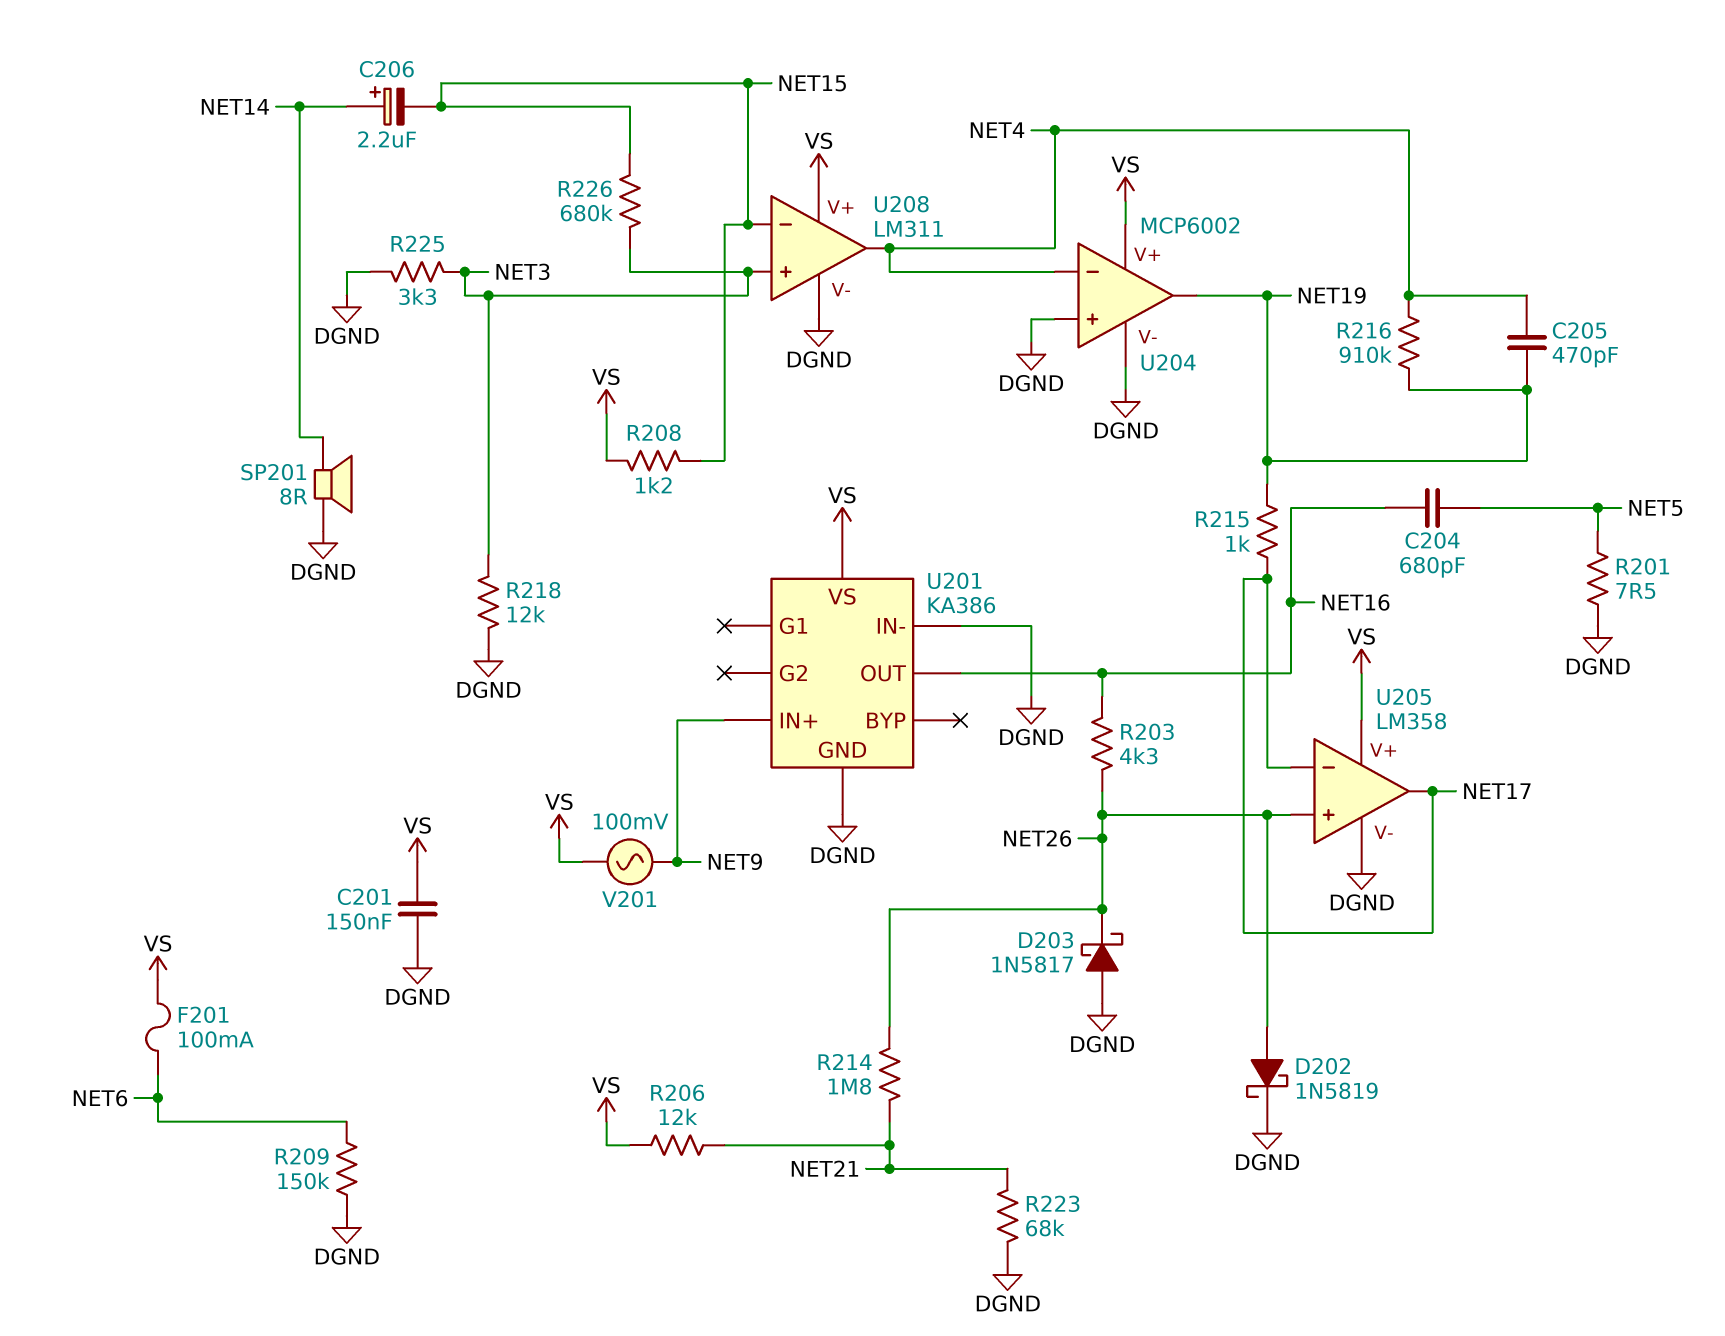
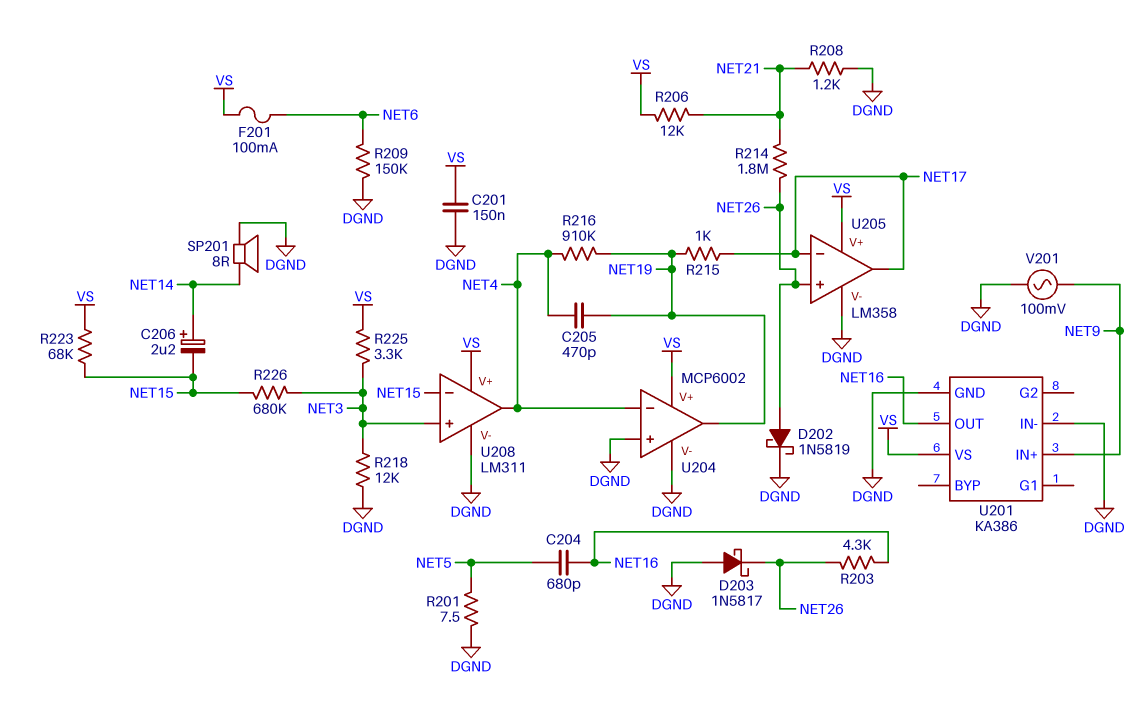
R208: 1.2k (NET15, VS) -> 1.2k (DGND, NET21)
R223: 68k (DGND, NET21) -> 68k (NET15, VS)
R225: 3.3k (DGND, NET3) -> 3.3k (NET3, VS)
V201: AC 100mV (NET9, VS) -> AC 100mV (DGND, NET9)

